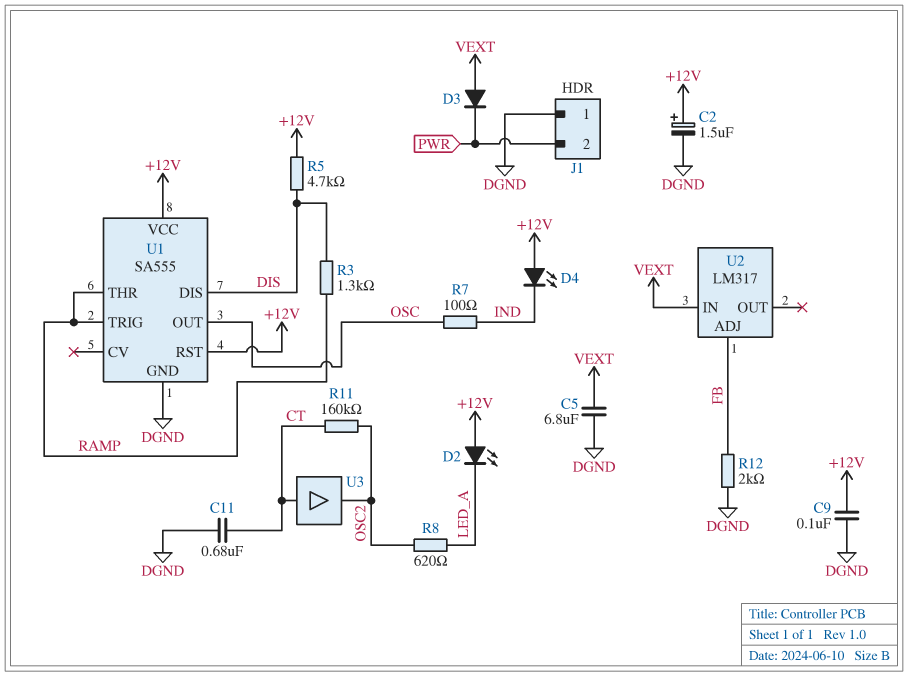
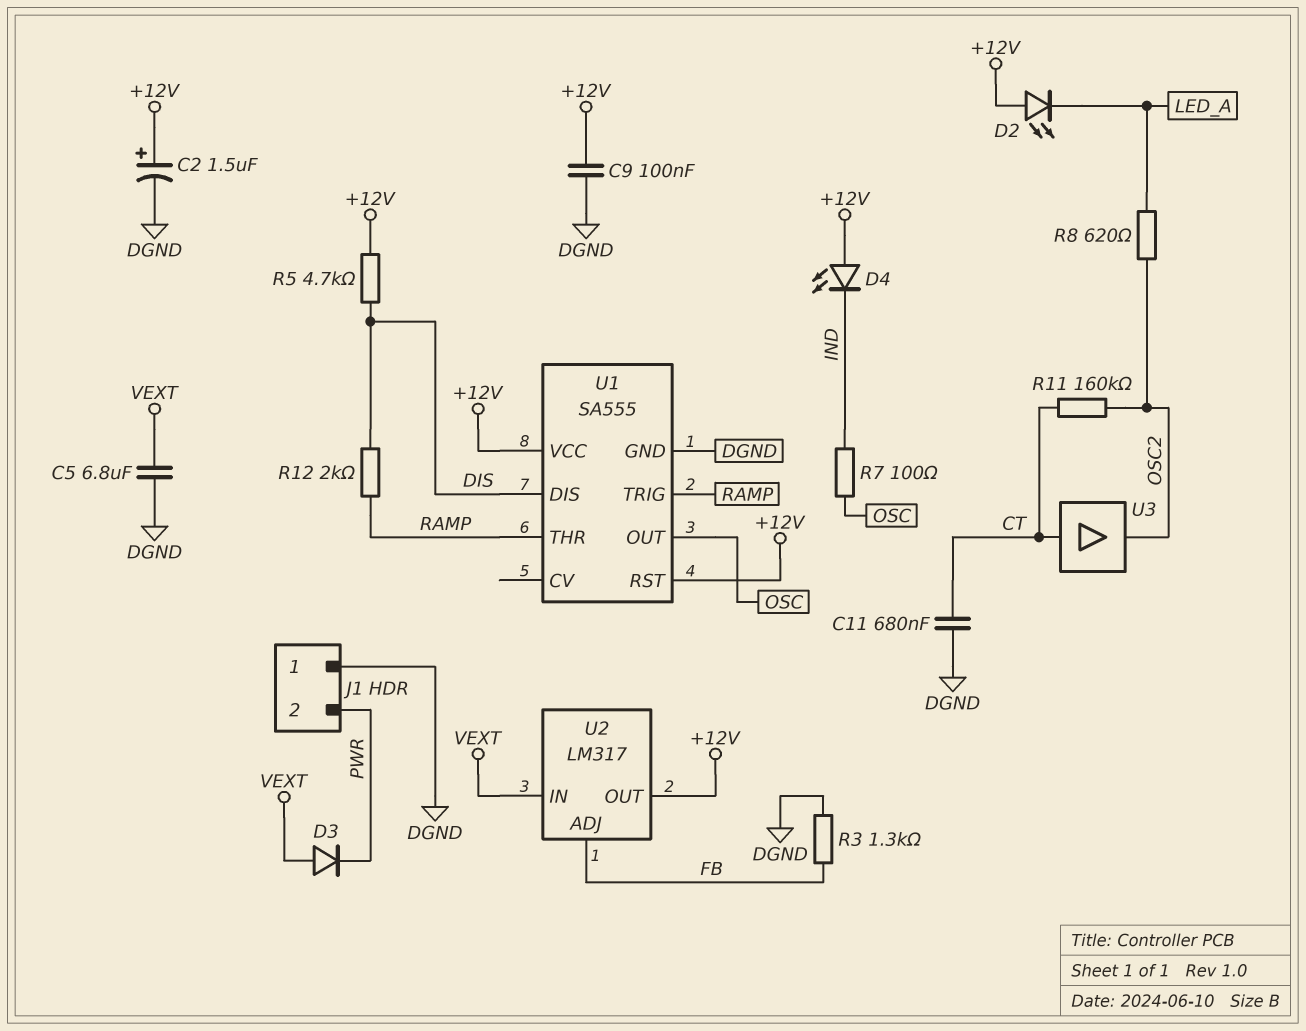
R3: 1.3k (DIS, RAMP) -> 1.3k (DGND, FB)
R12: 2k (DGND, FB) -> 2k (DIS, RAMP)
U2 pin OUT: none -> +12V

